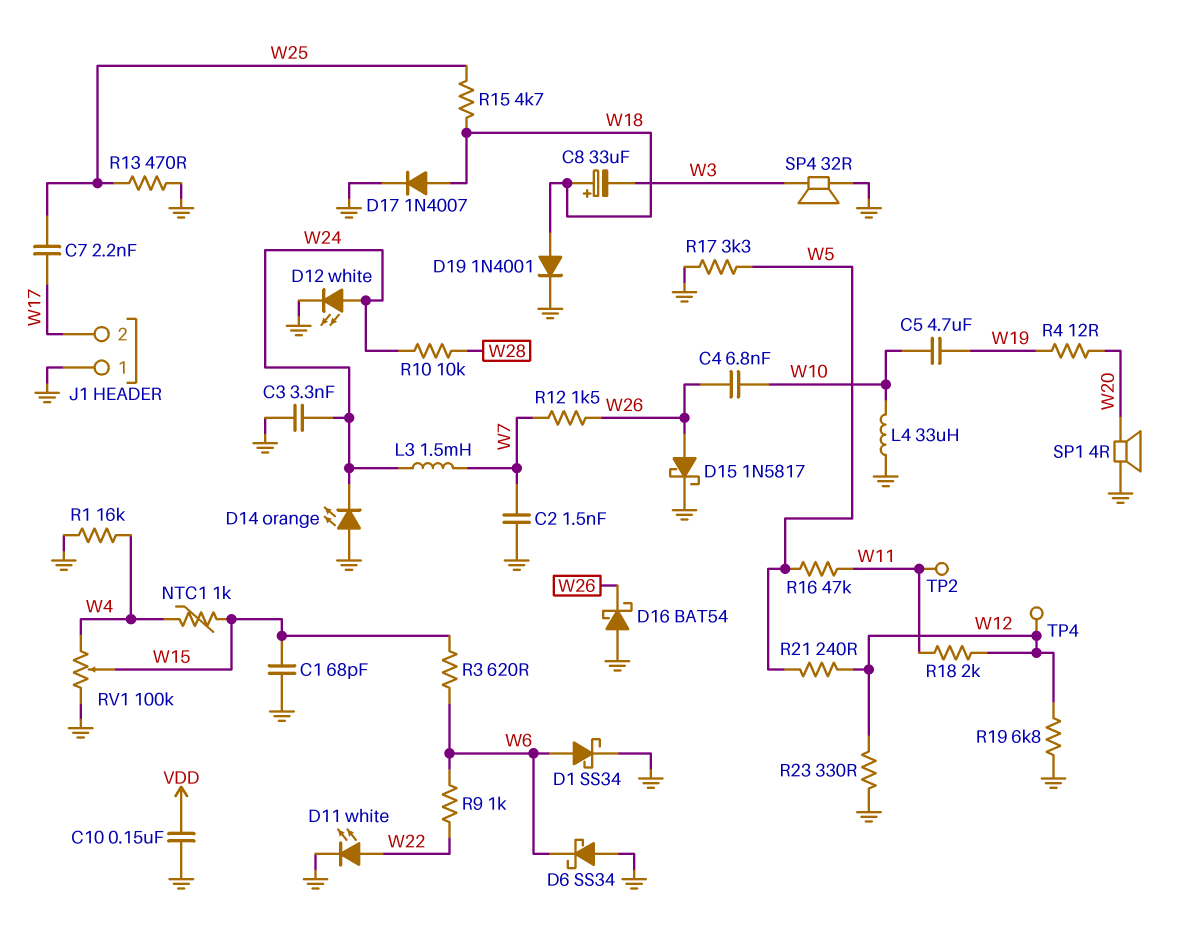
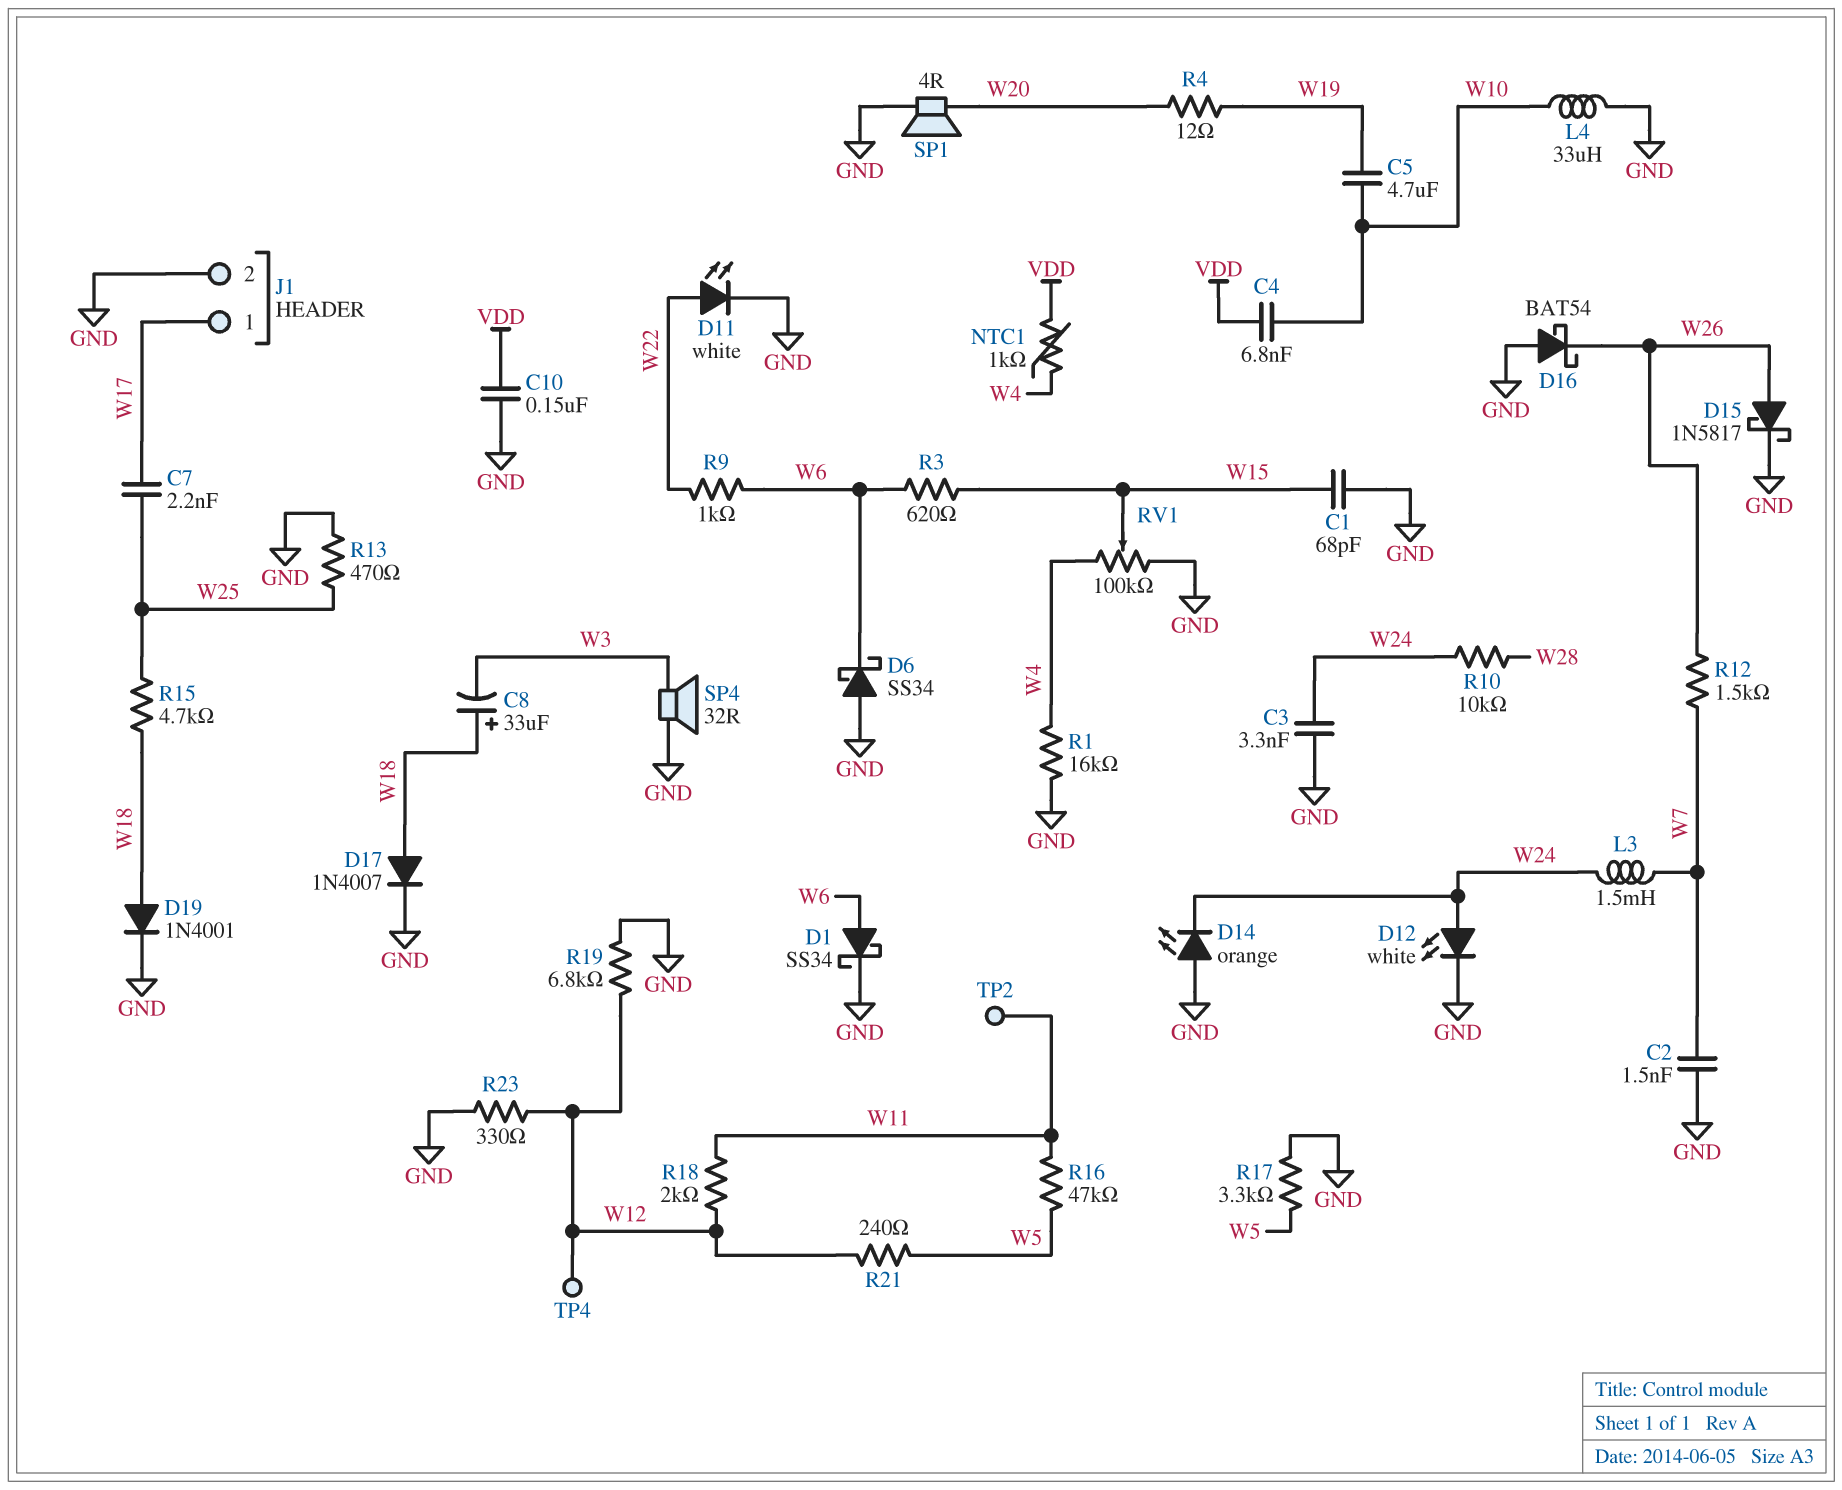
C4: 6.8nF (W10, W26) -> 6.8nF (VDD, W10)
J1 pin 1: GND -> W17
J1 pin 2: W17 -> GND
NTC1: 1k (W4, W15) -> 1k (VDD, W4)

